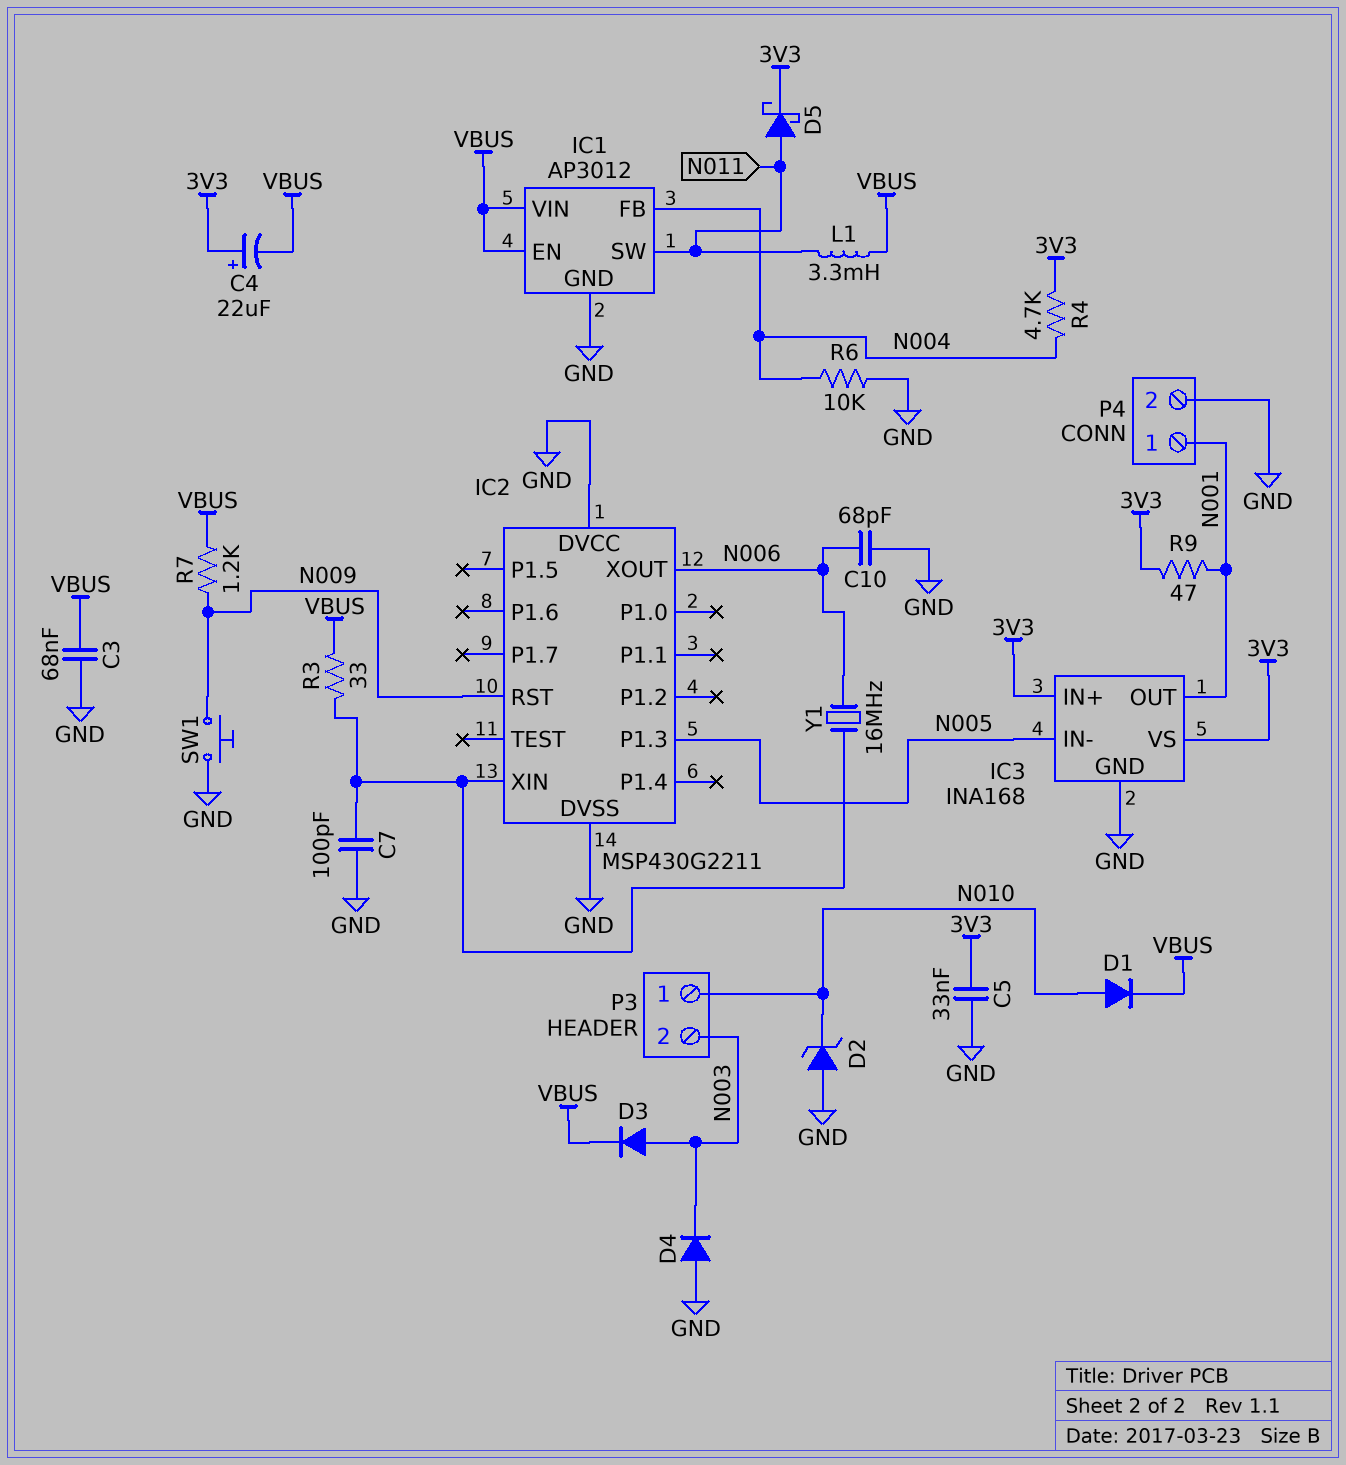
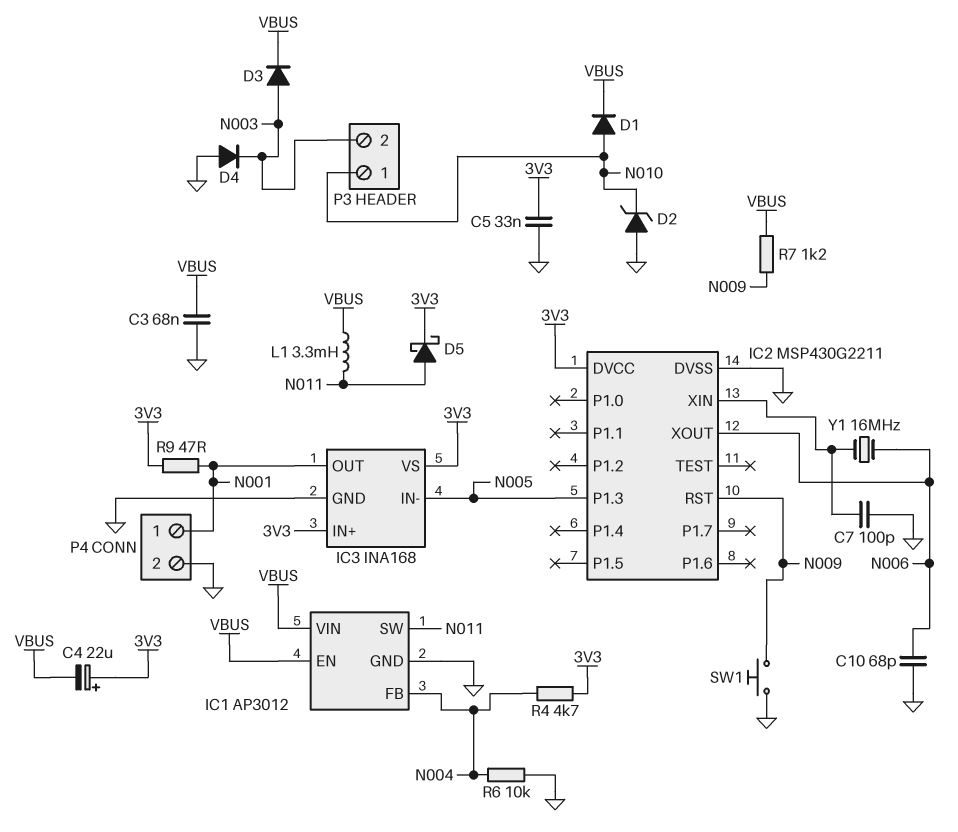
IC2 pin DVCC: GND -> 3V3
R3: 33 (IC2/XIN, VBUS) -> none

